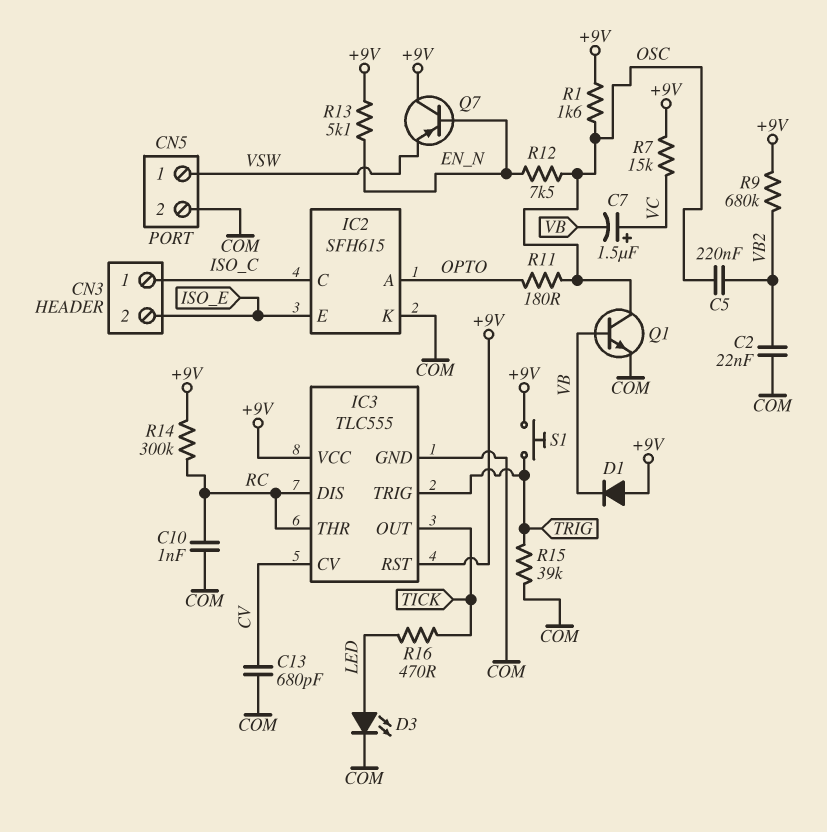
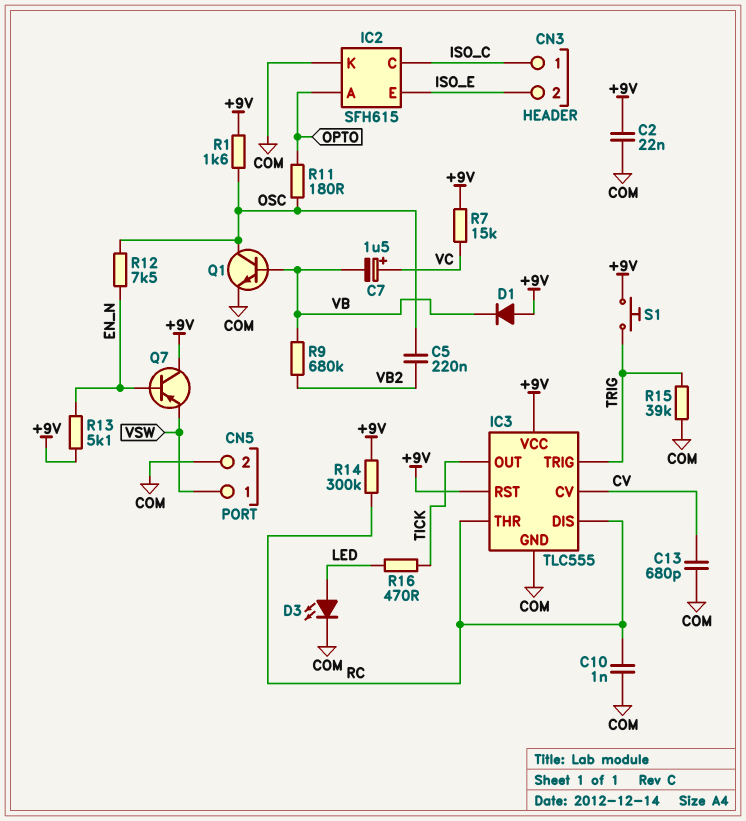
C2: 22nF (COM, VB2) -> 22nF (+9V, COM)
R9: 680k (+9V, VB2) -> 680k (VB, VB2)

